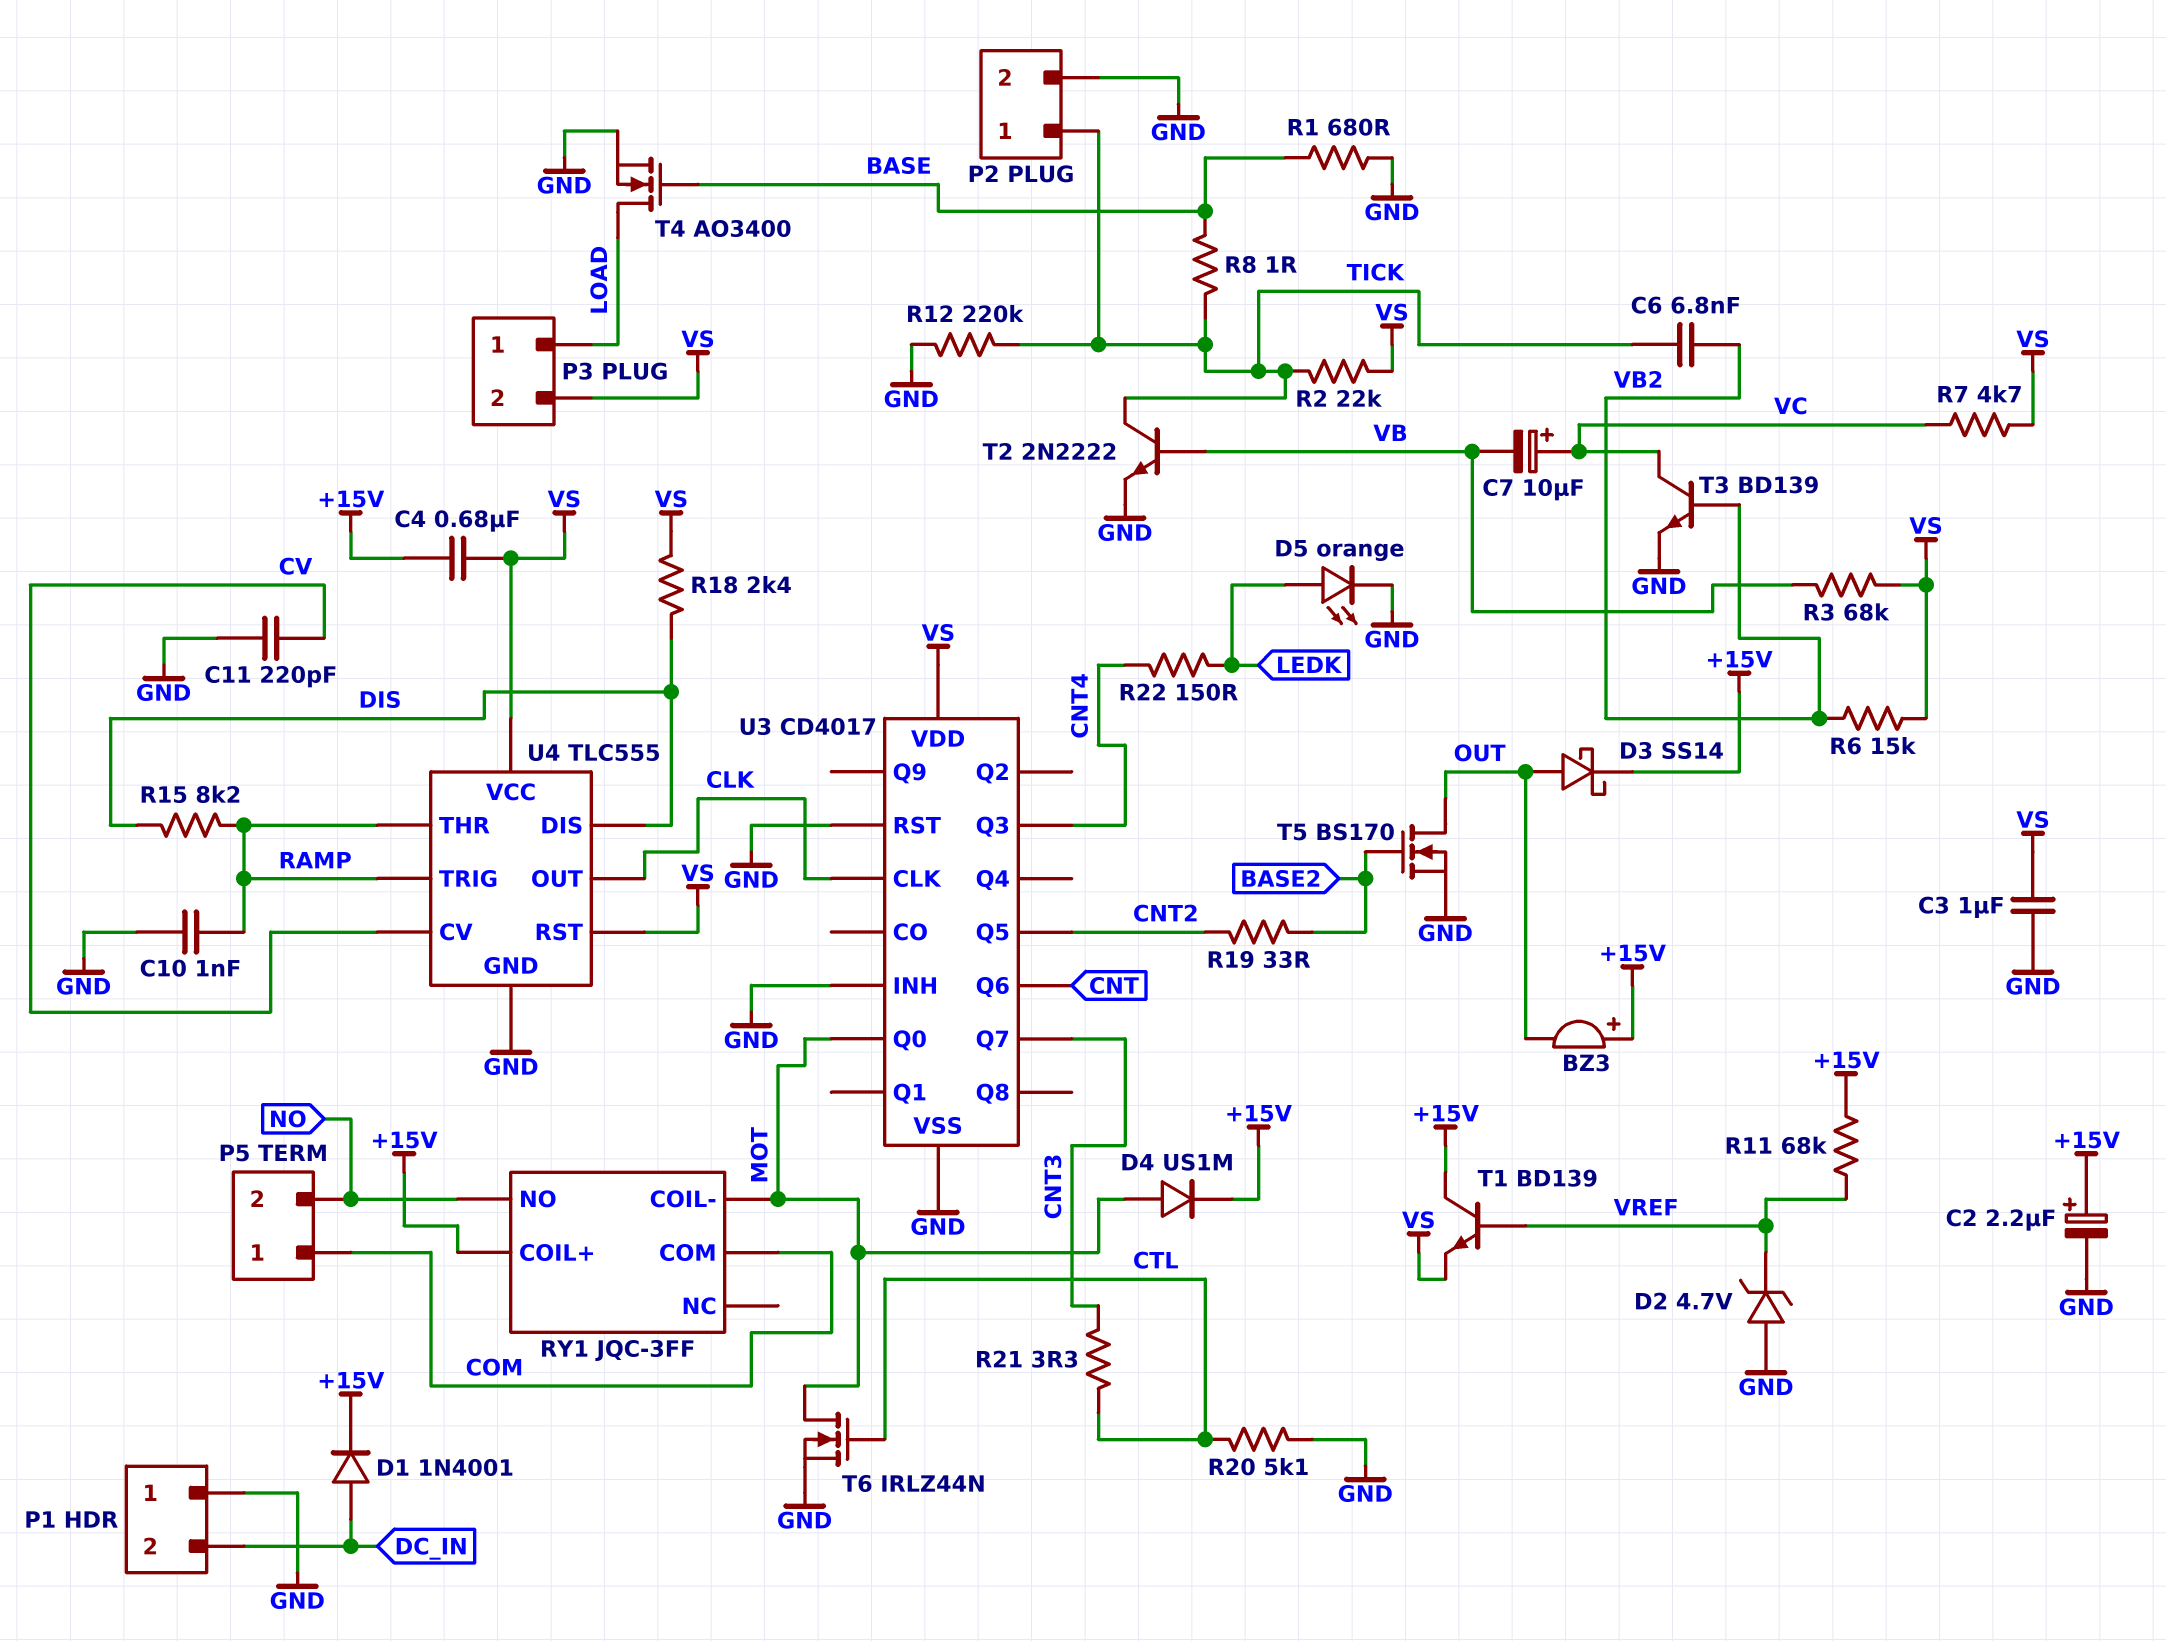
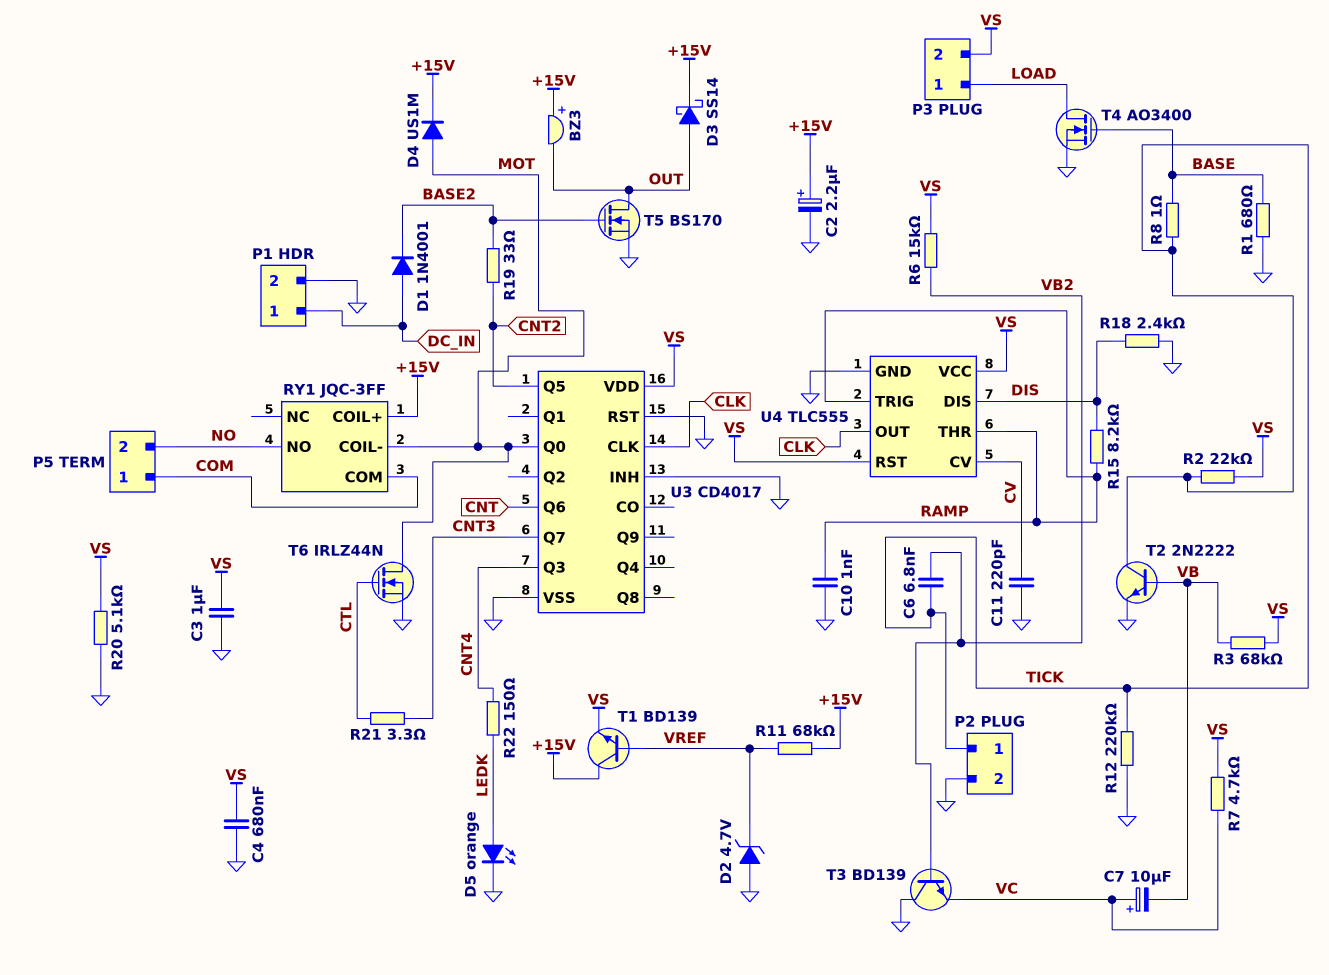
C4: 680nF (+15V, VS) -> 680nF (GND, VS)
D1: diode 1N4001 (A DC_IN, K +15V) -> diode 1N4001 (A DC_IN, K BASE2)
P1 pin 1: GND -> DC_IN
P1 pin 2: DC_IN -> GND
R18: 2.4k (DIS, VS) -> 2.4k (DIS, GND)
R20: 5.1k (CTL, GND) -> 5.1k (GND, VS)
T3: NPN BD139 (B VB2, C VC, E GND) -> NPN BD139 (B VB2, C GND, E VC)

